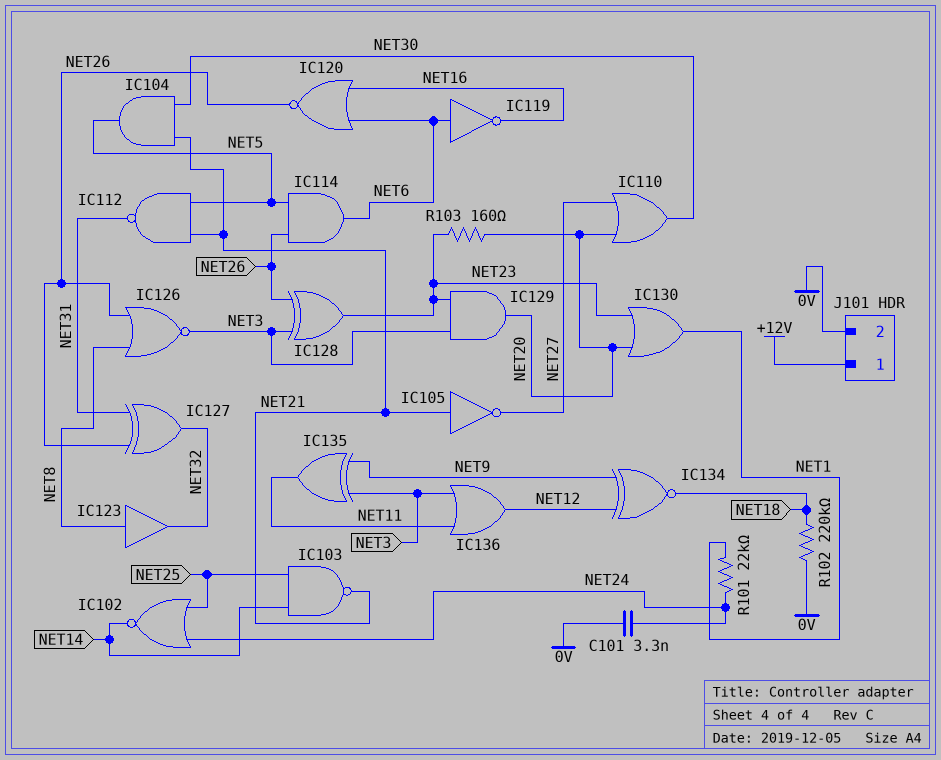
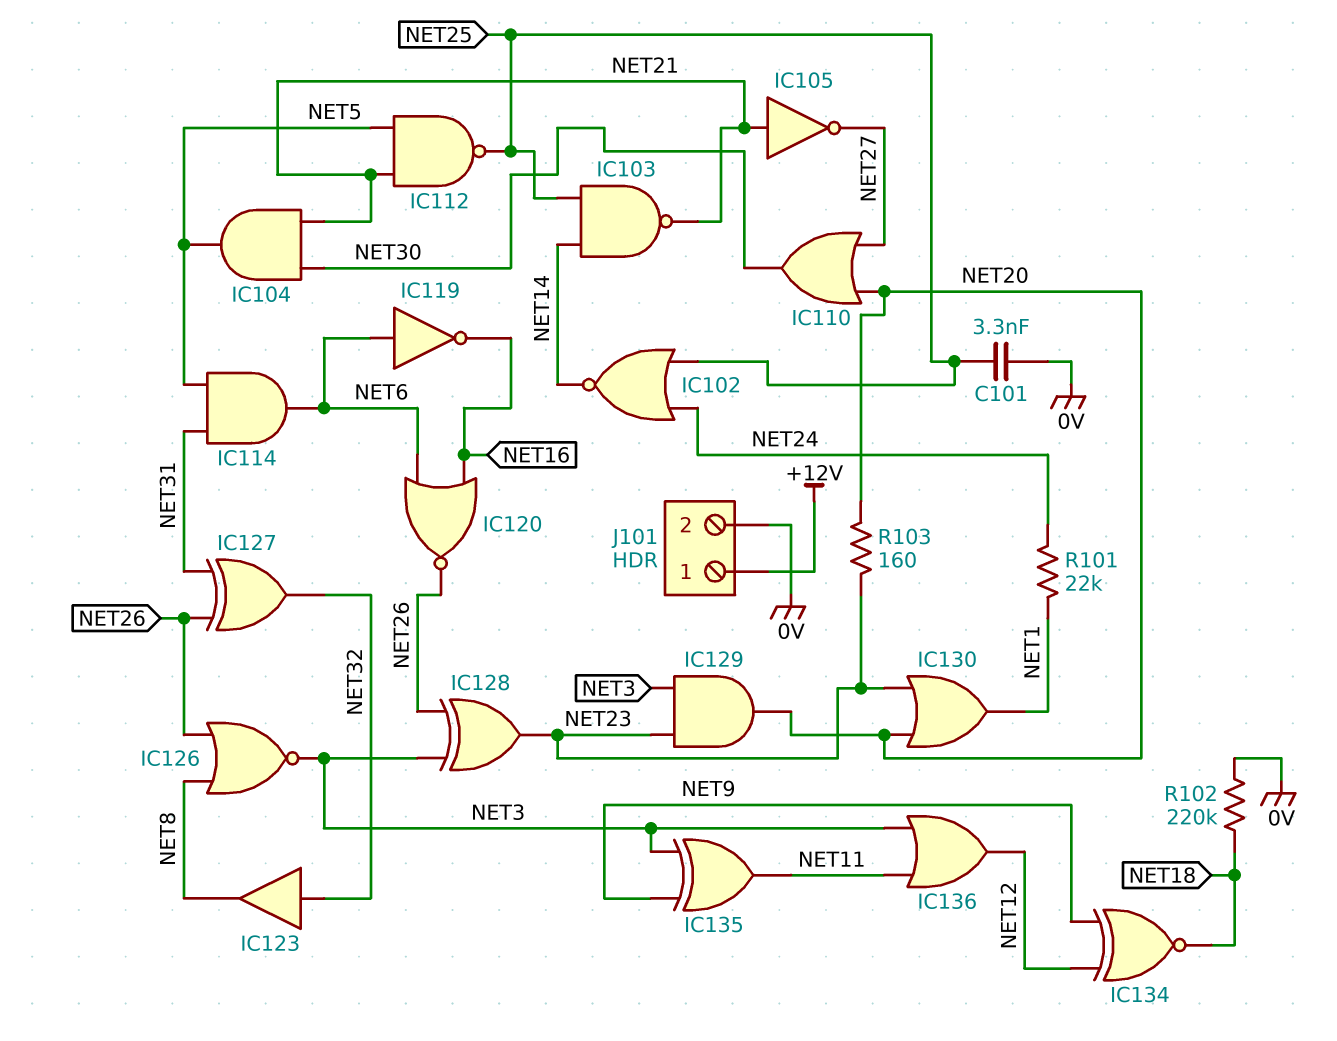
C101: 3.3nF (0V, NET24) -> 3.3nF (0V, NET25)
IC112: NAND (in NET5, in NET21, out NET31) -> NAND (in NET5, in NET21, out NET25)
IC114: AND (in NET5, in NET26, out NET6) -> AND (in NET5, in NET31, out NET6)
IC123: buffer (in NET8, out NET32) -> buffer (in NET32, out NET8)

